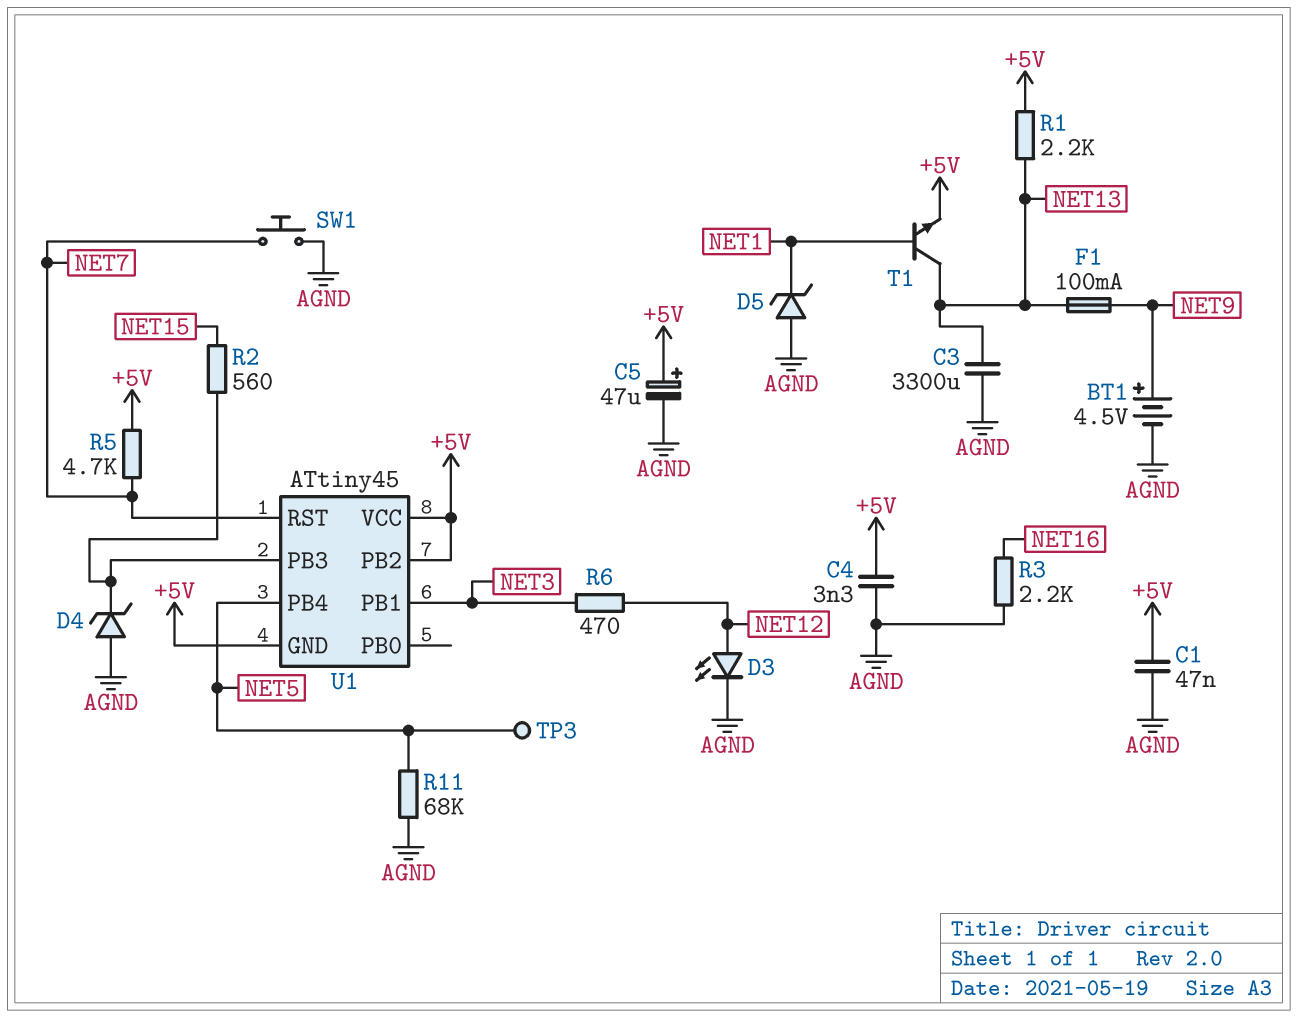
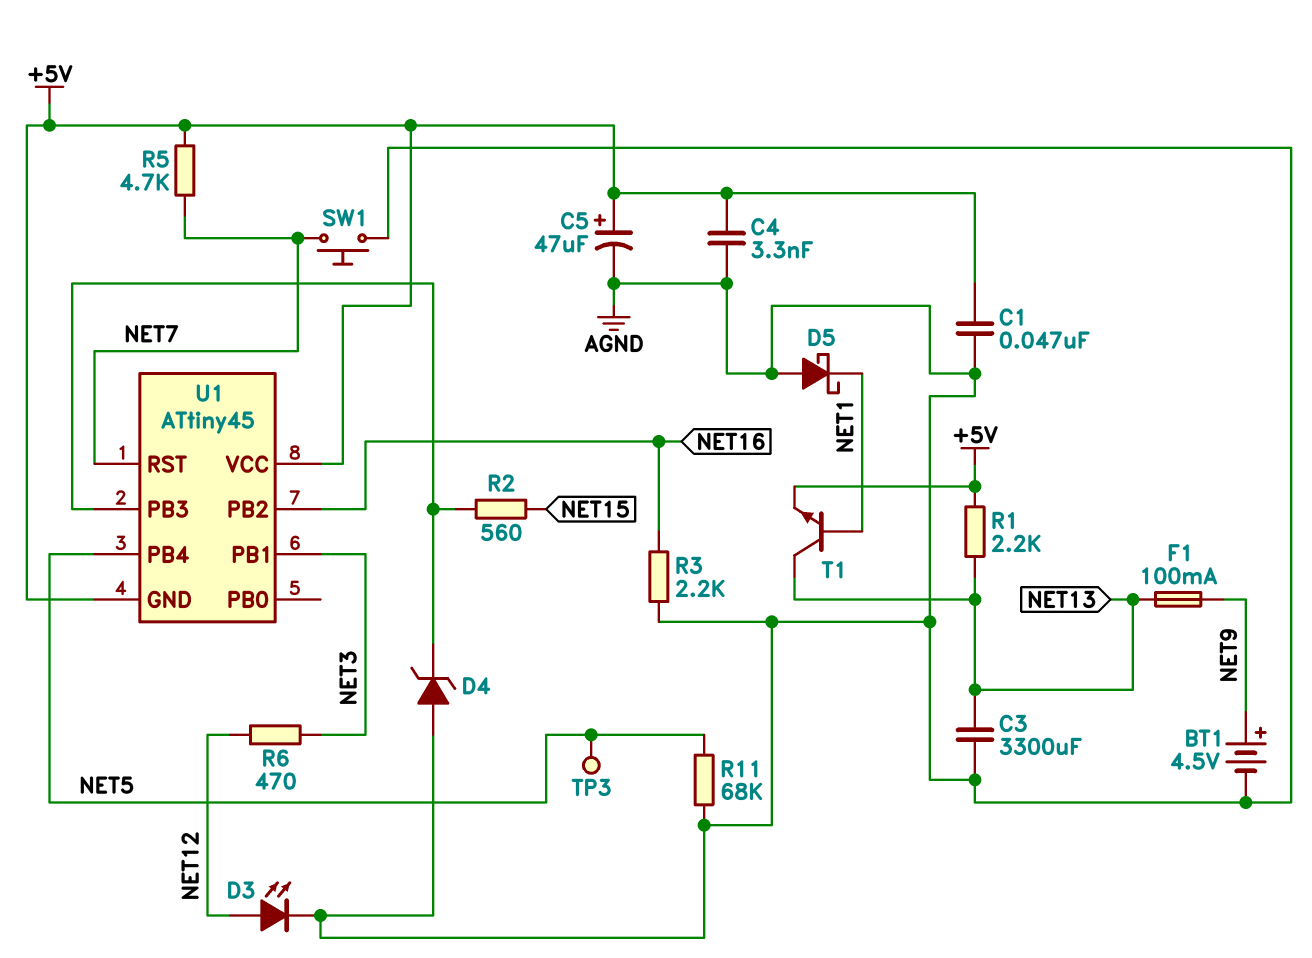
D5: zener (A AGND, K NET1) -> schottky (A AGND, K NET1)
U1 pin PB2: +5V -> NET16

